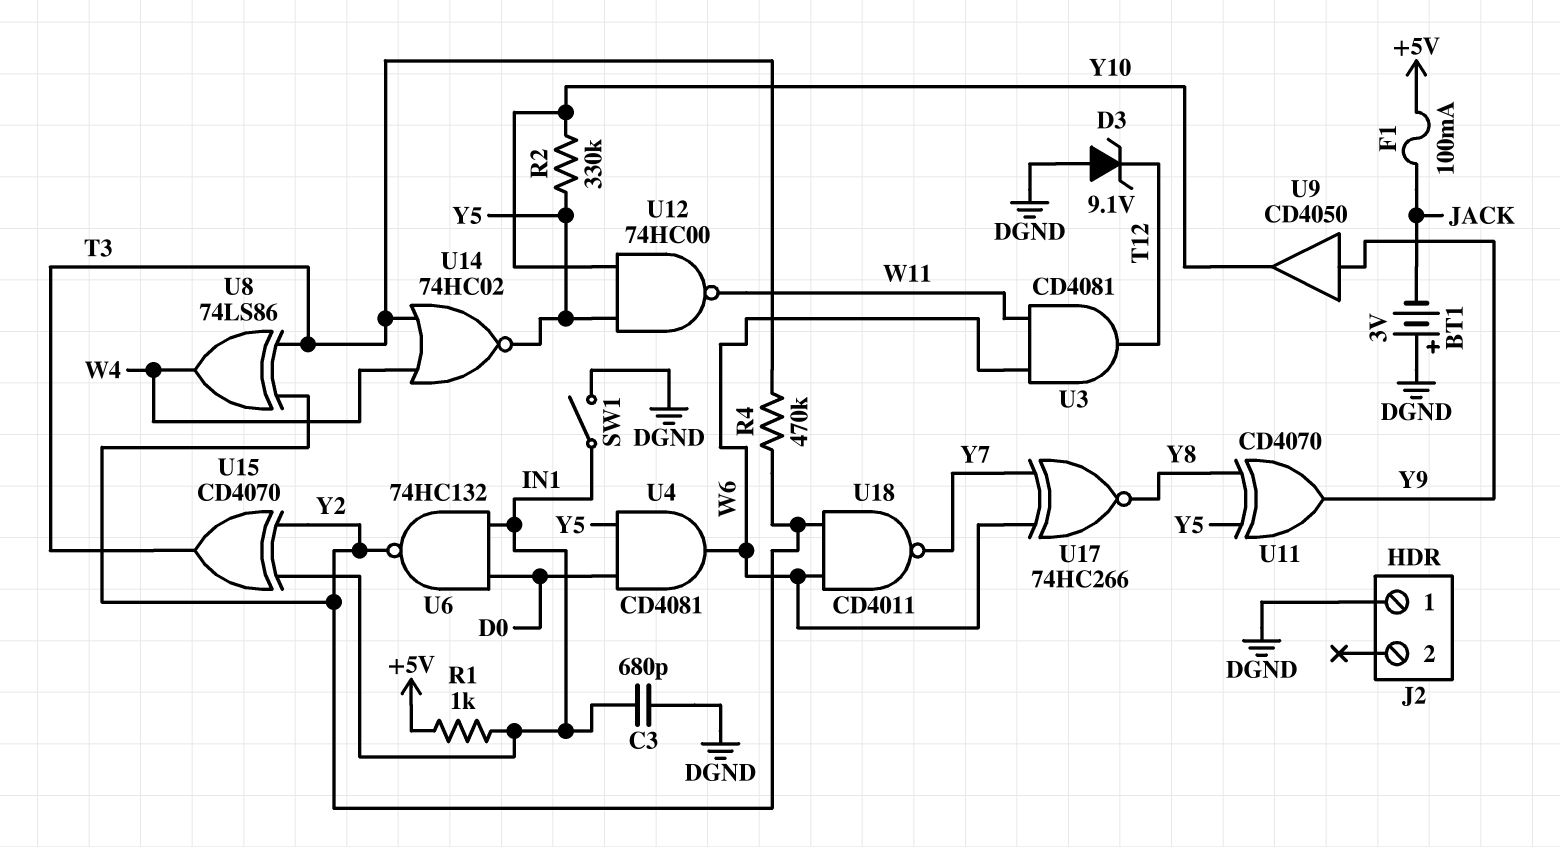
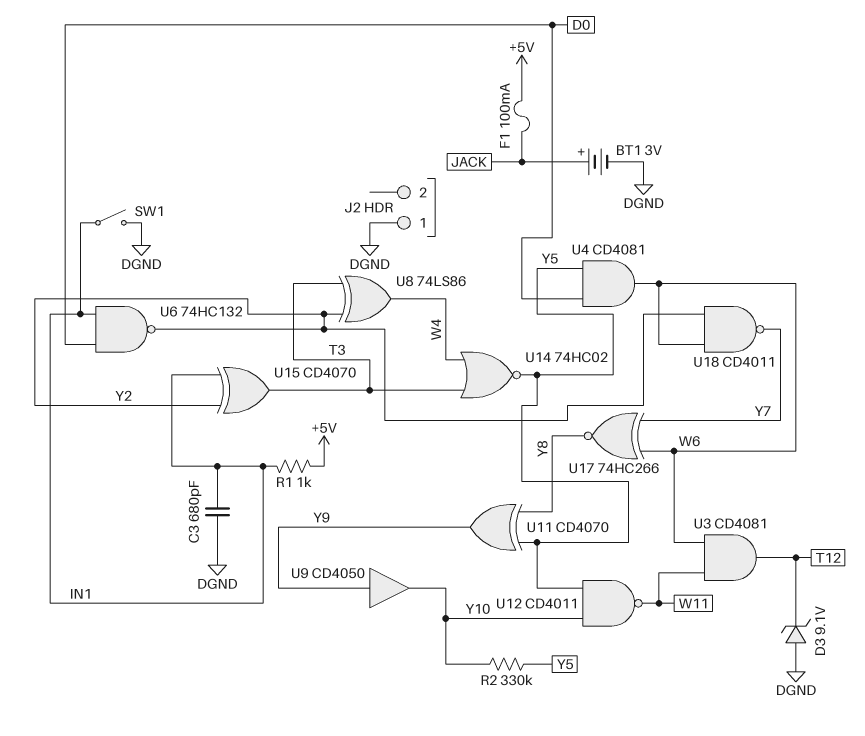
BT1: 3V (plus DGND, minus JACK) -> 3V (plus JACK, minus DGND)
R4: 470k (T3, Y2) -> none
U12: NAND 74HC00 (in Y5, in Y10, out W11) -> NAND CD4011 (in Y5, in Y10, out W11)

